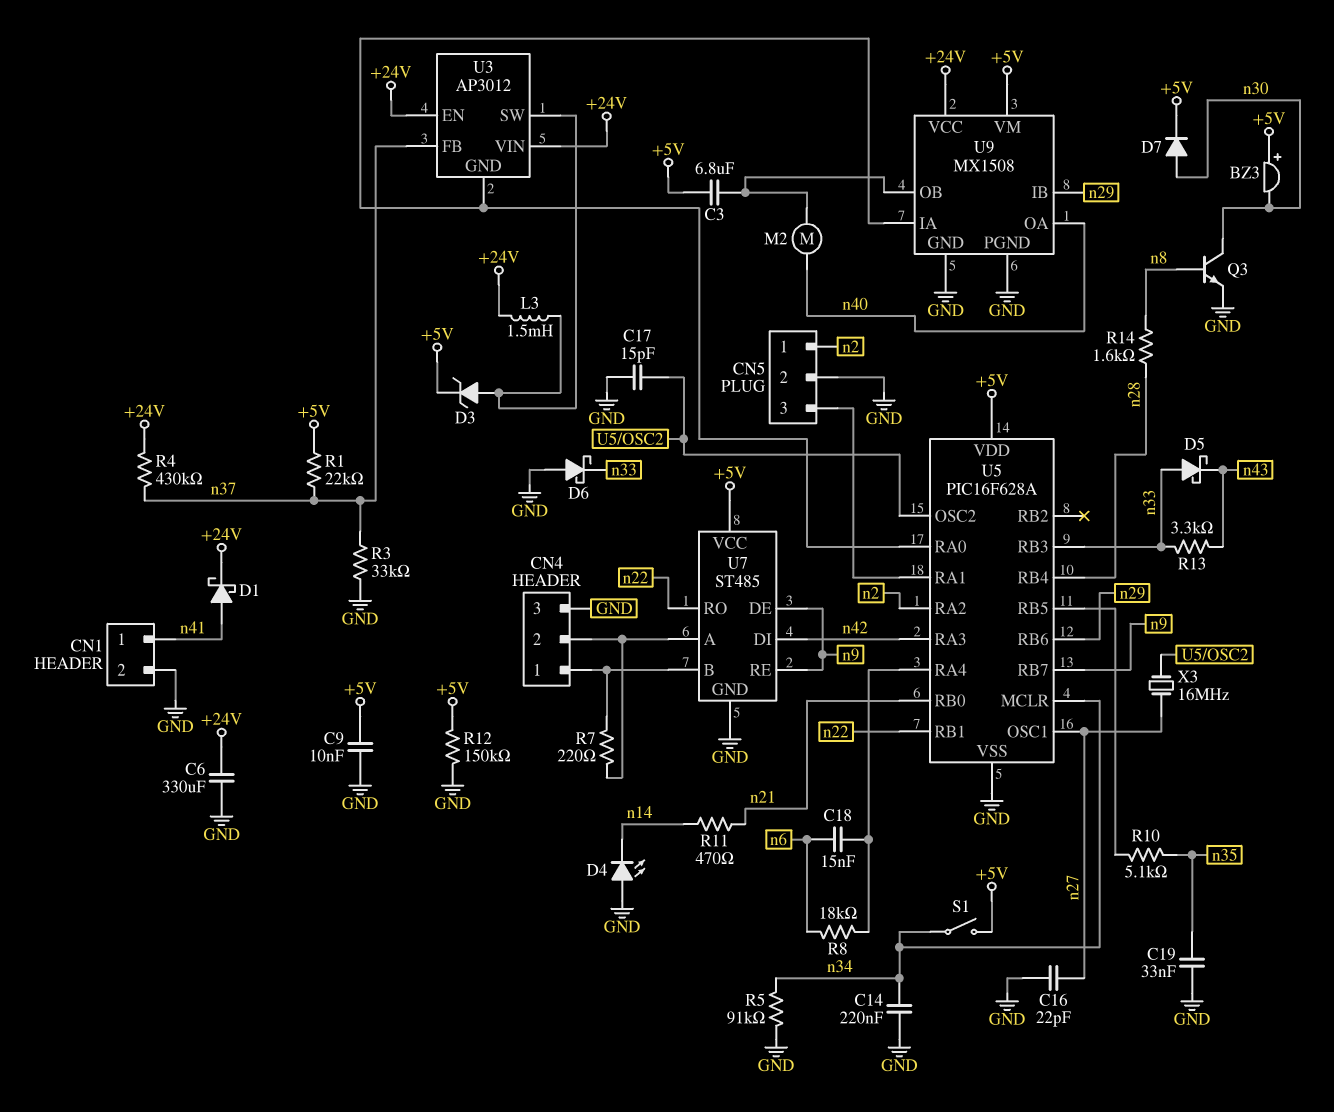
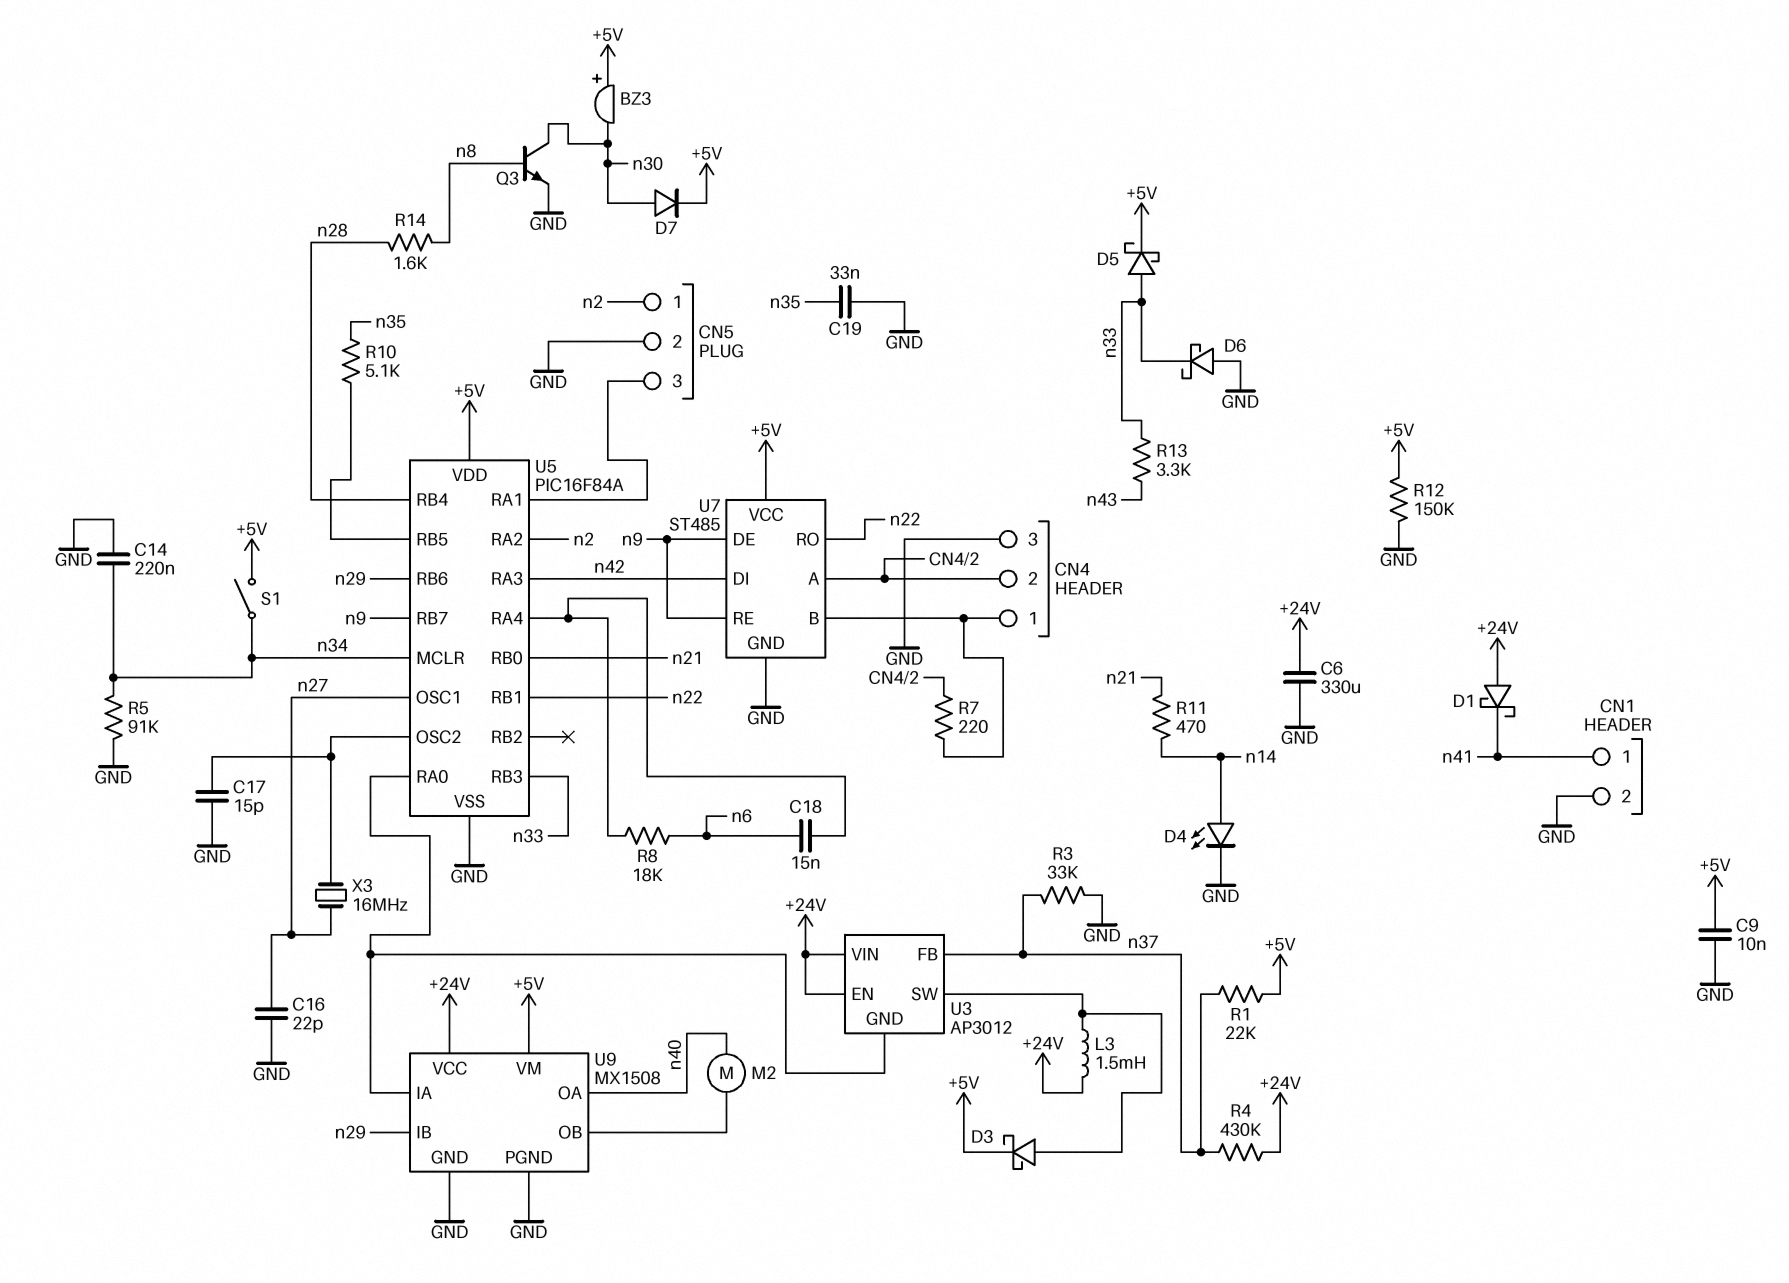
C3: 6.8uF (+5V, U9/OB) -> none
D1: schottky (A n41, K +24V) -> schottky (A +24V, K n41)
D3: zener (A U3/SW, K +5V) -> schottky (A U3/SW, K +5V)
D4: LED (A GND, K n14) -> LED (A n14, K GND)
D5: schottky (A n33, K n43) -> schottky (A n33, K +5V)
U5: PIC16F628A -> PIC16F84A

